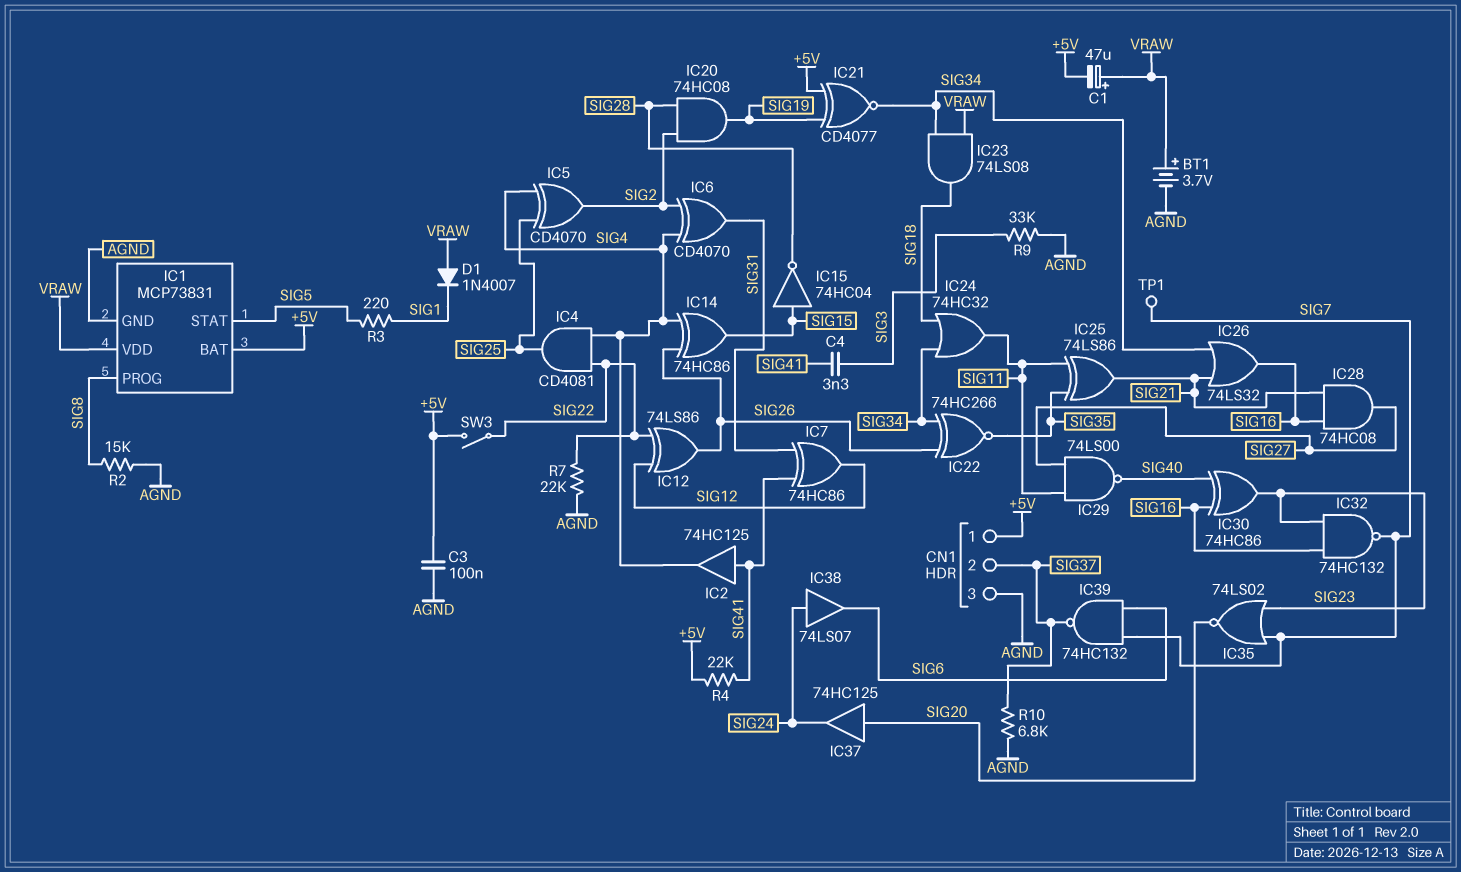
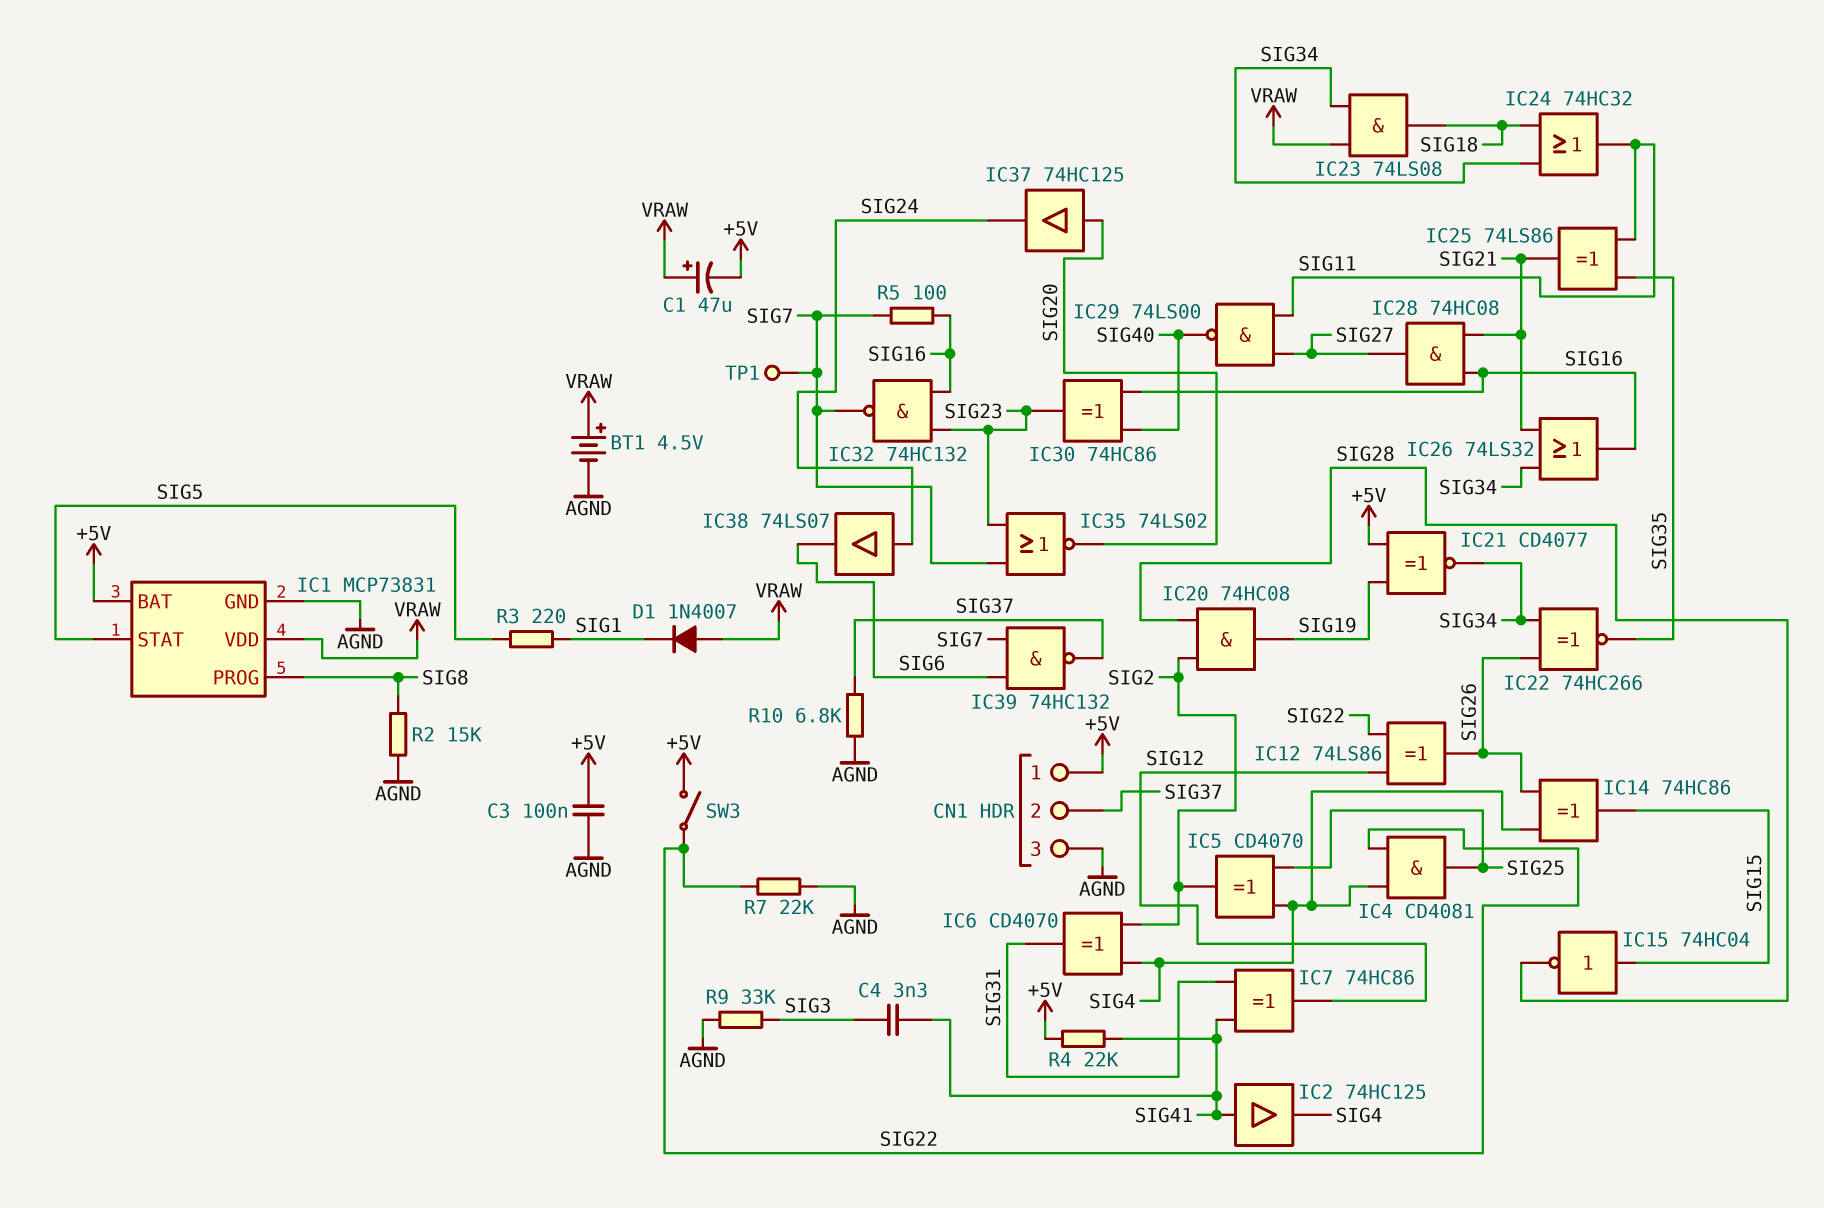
BT1: 3.7V (plus VRAW, minus AGND) -> 4.5V (plus VRAW, minus AGND)
R5: none -> 100 (SIG7, SIG16)

